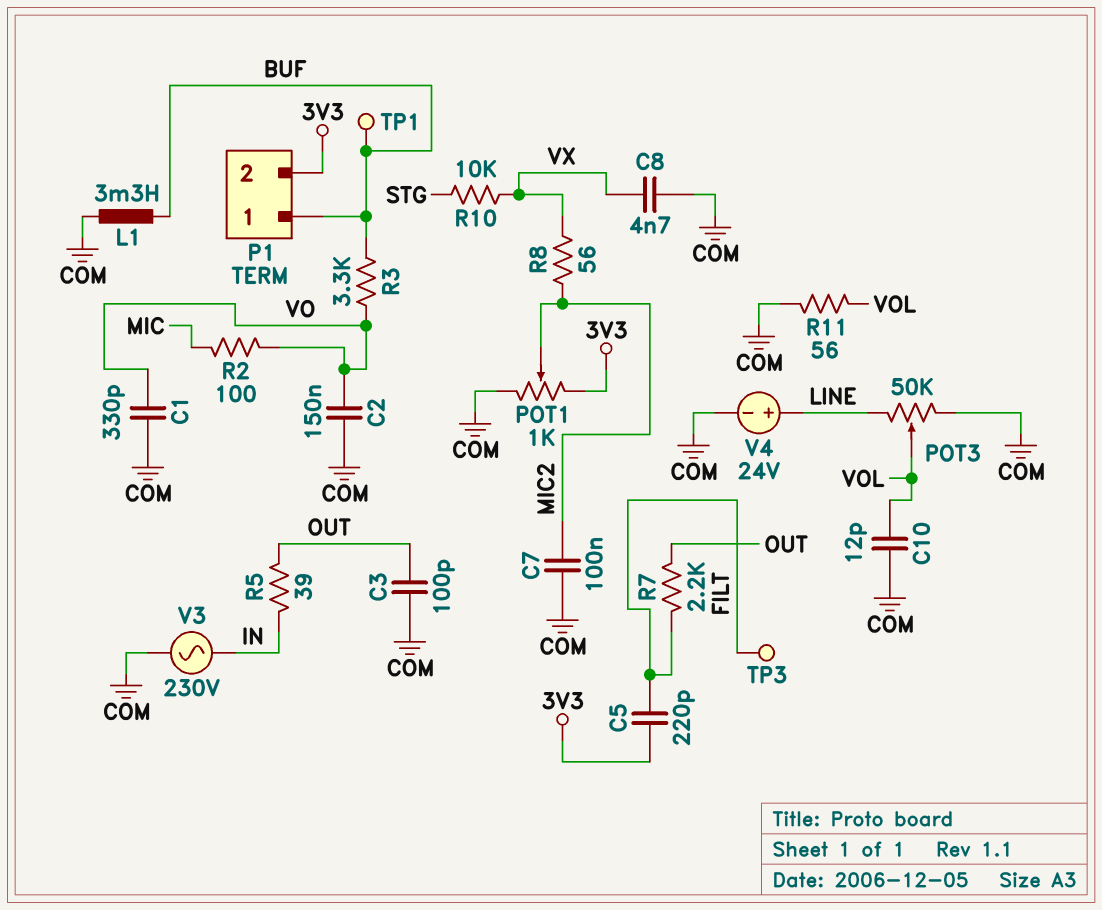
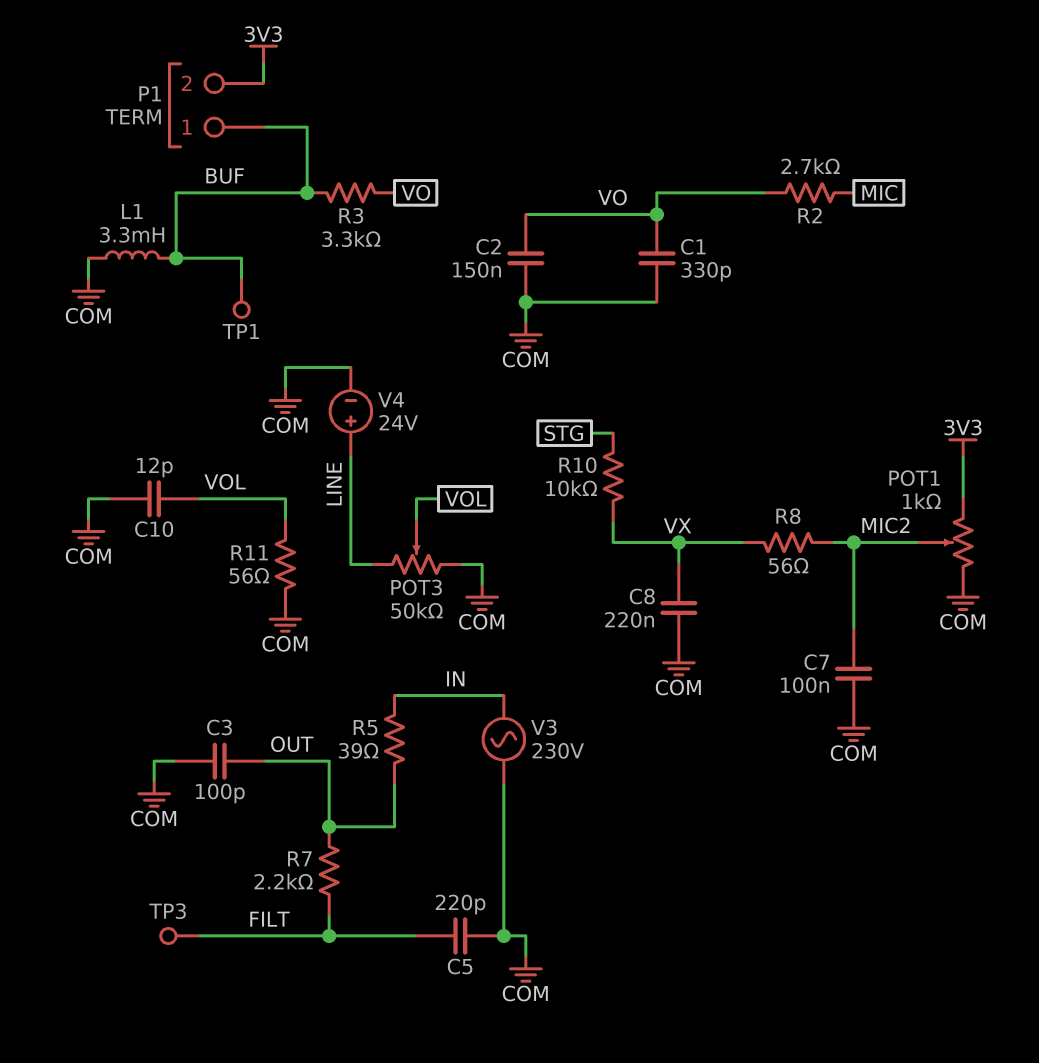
C5: 220pF (3V3, FILT) -> 220pF (COM, FILT)
C8: 4.7nF (COM, VX) -> 220nF (COM, VX)
R2: 100 (MIC, VO) -> 2.7k (MIC, VO)

